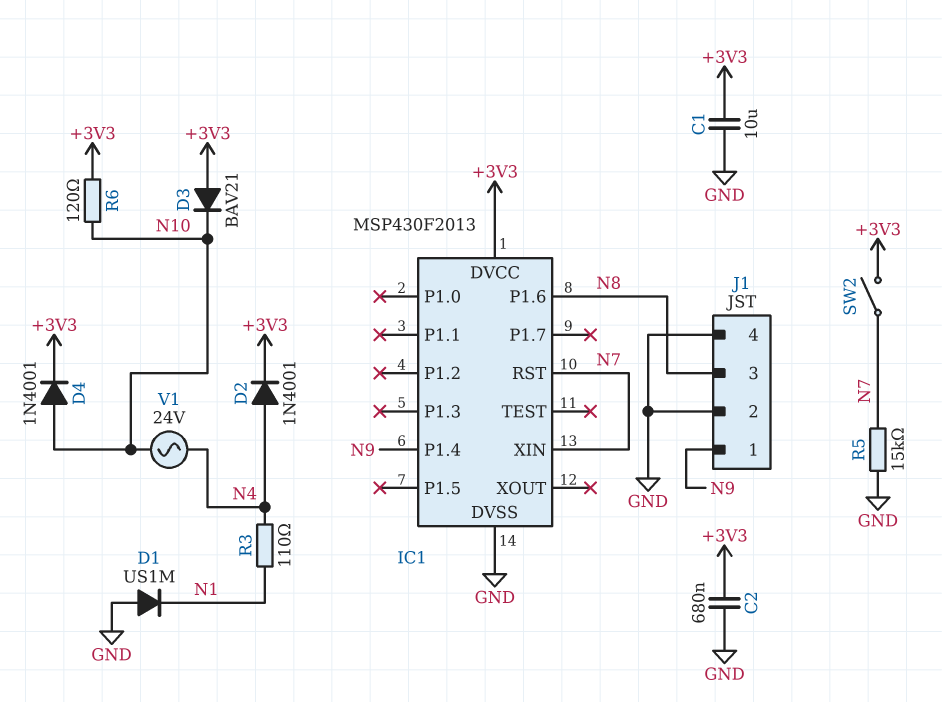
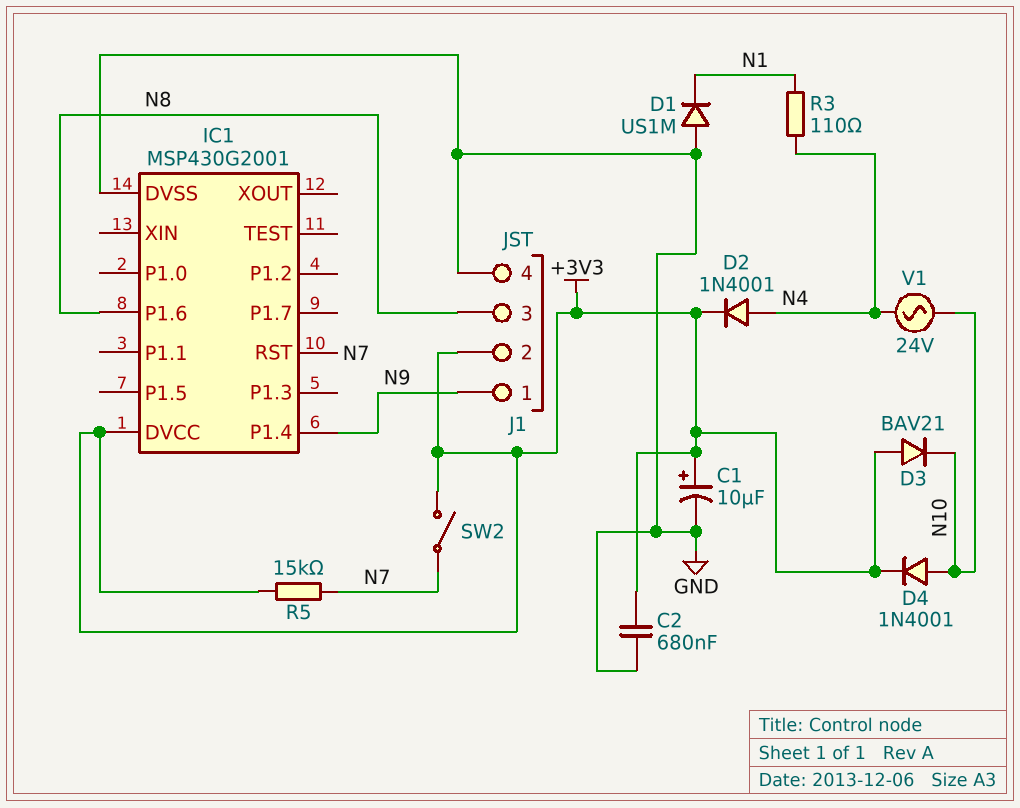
C1: 10uF (+3V3, GND) -> 10uF (plus +3V3, minus GND)
IC1: MSP430F2013 -> MSP430G2001
IC1 pin XIN: N7 -> none
J1 pin 2: GND -> +3V3
R5: 15k (GND, N7) -> 15k (+3V3, N7)
R6: 120 (+3V3, N10) -> none

